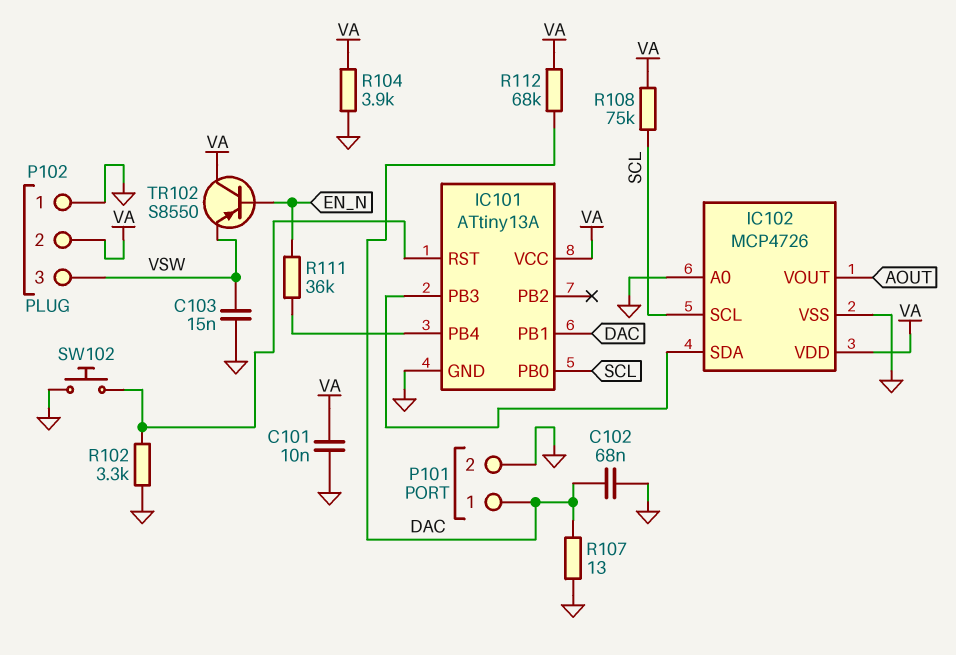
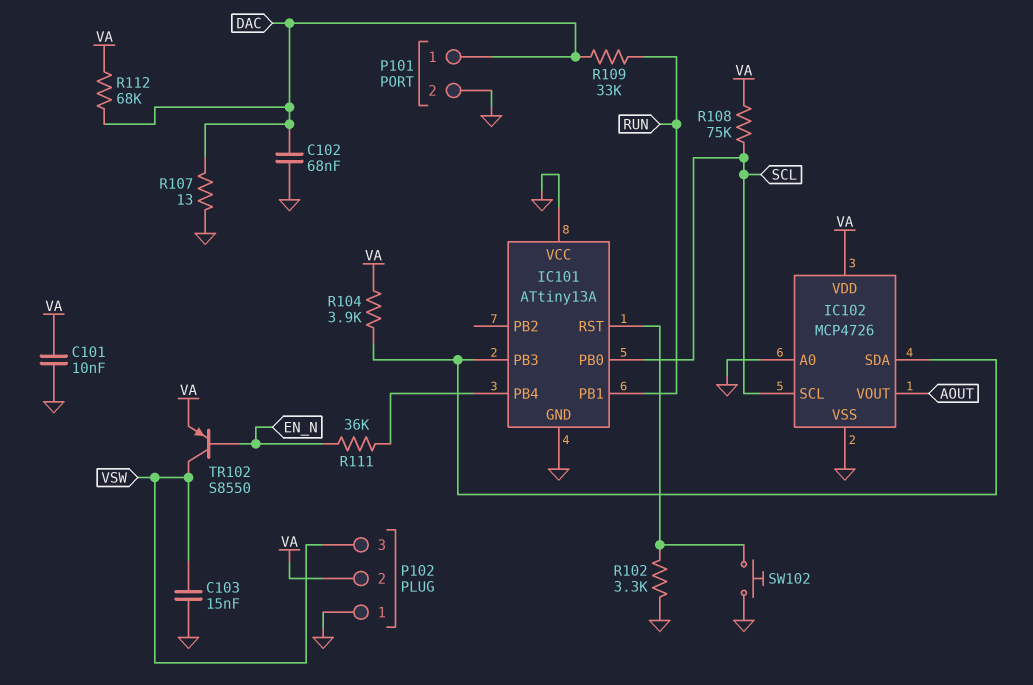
IC101 pin PB1: DAC -> RUN
IC101 pin VCC: VA -> GND
R104: 3.9k (GND, VA) -> 3.9k (IC101/PB3, VA)
R109: none -> 33k (DAC, RUN)
TR102: PNP S8550 (B EN_N, C VA, E VSW) -> PNP S8550 (B EN_N, C VSW, E VA)

